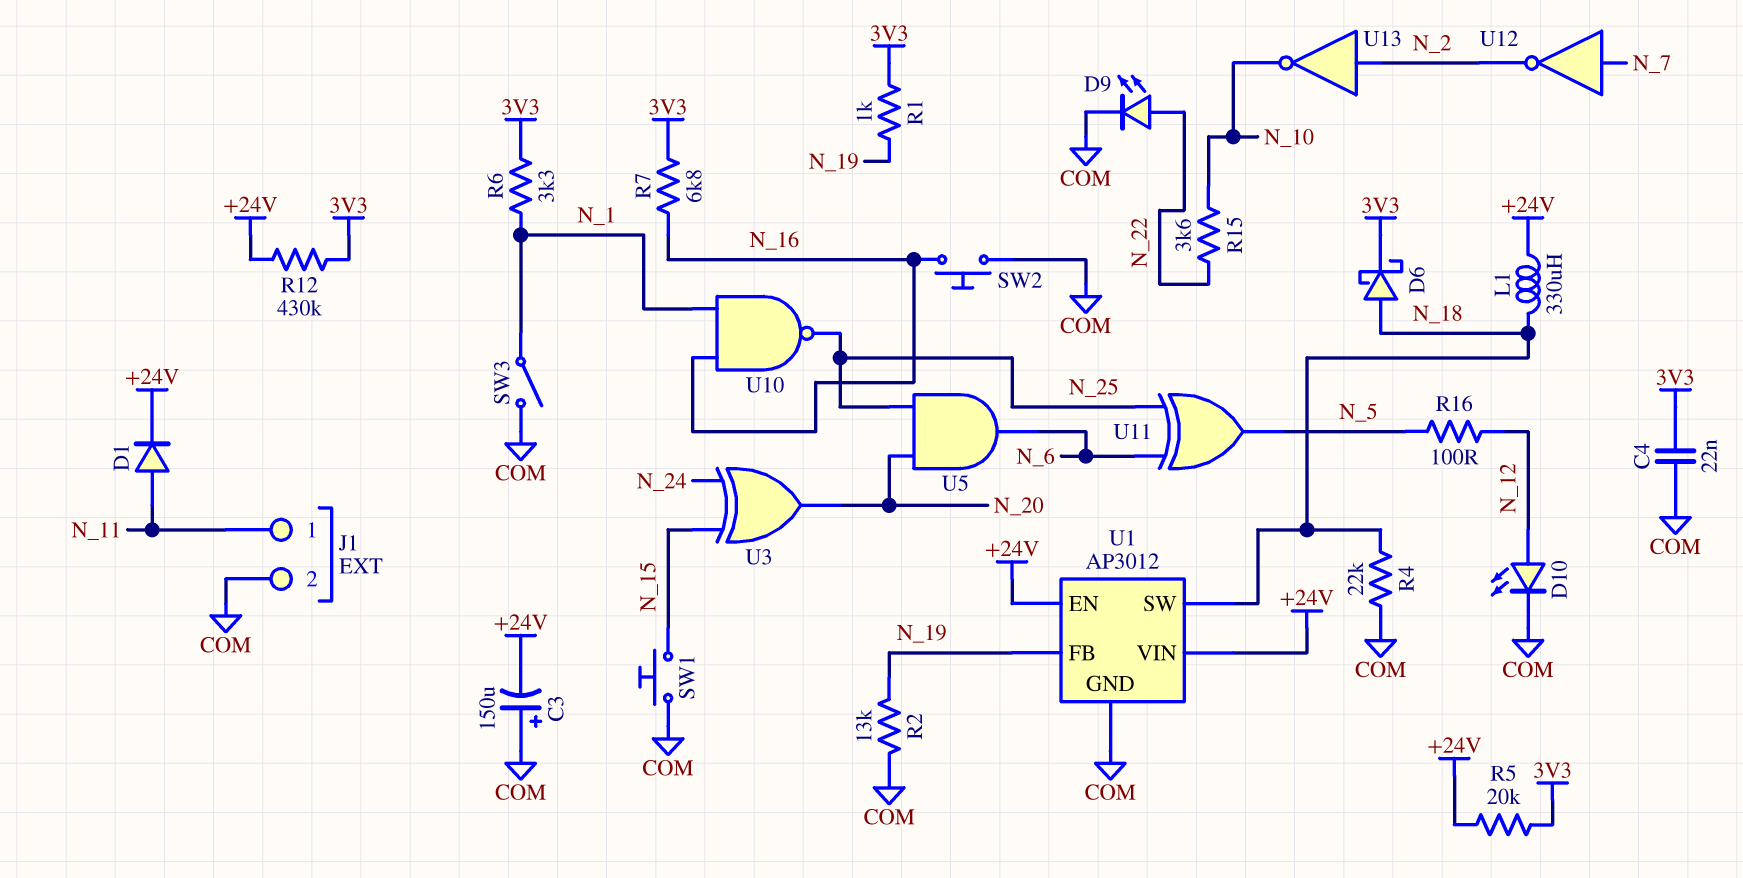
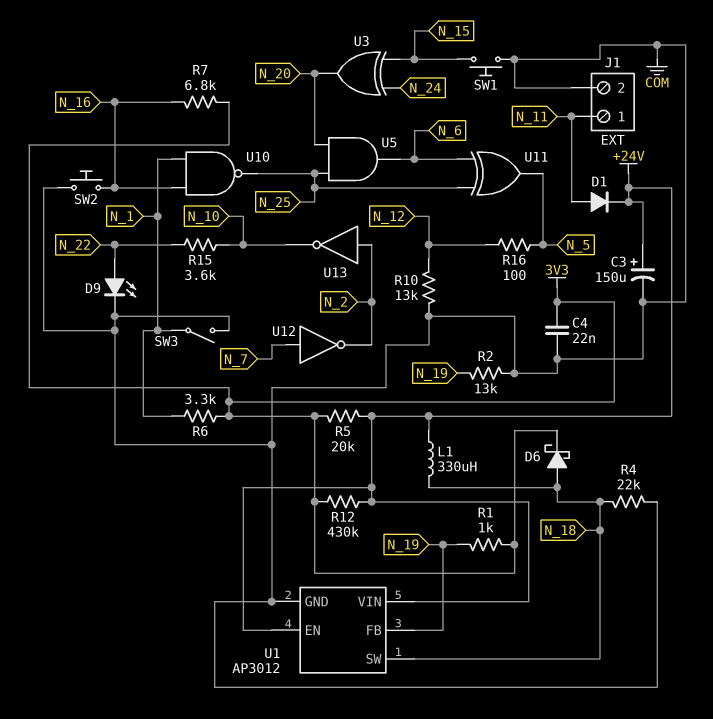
C3: 150uF (plus COM, minus +24V) -> 150uF (plus +24V, minus COM)
D10: LED (A N_12, K COM) -> none
R10: none -> 13k (COM, N_12)

